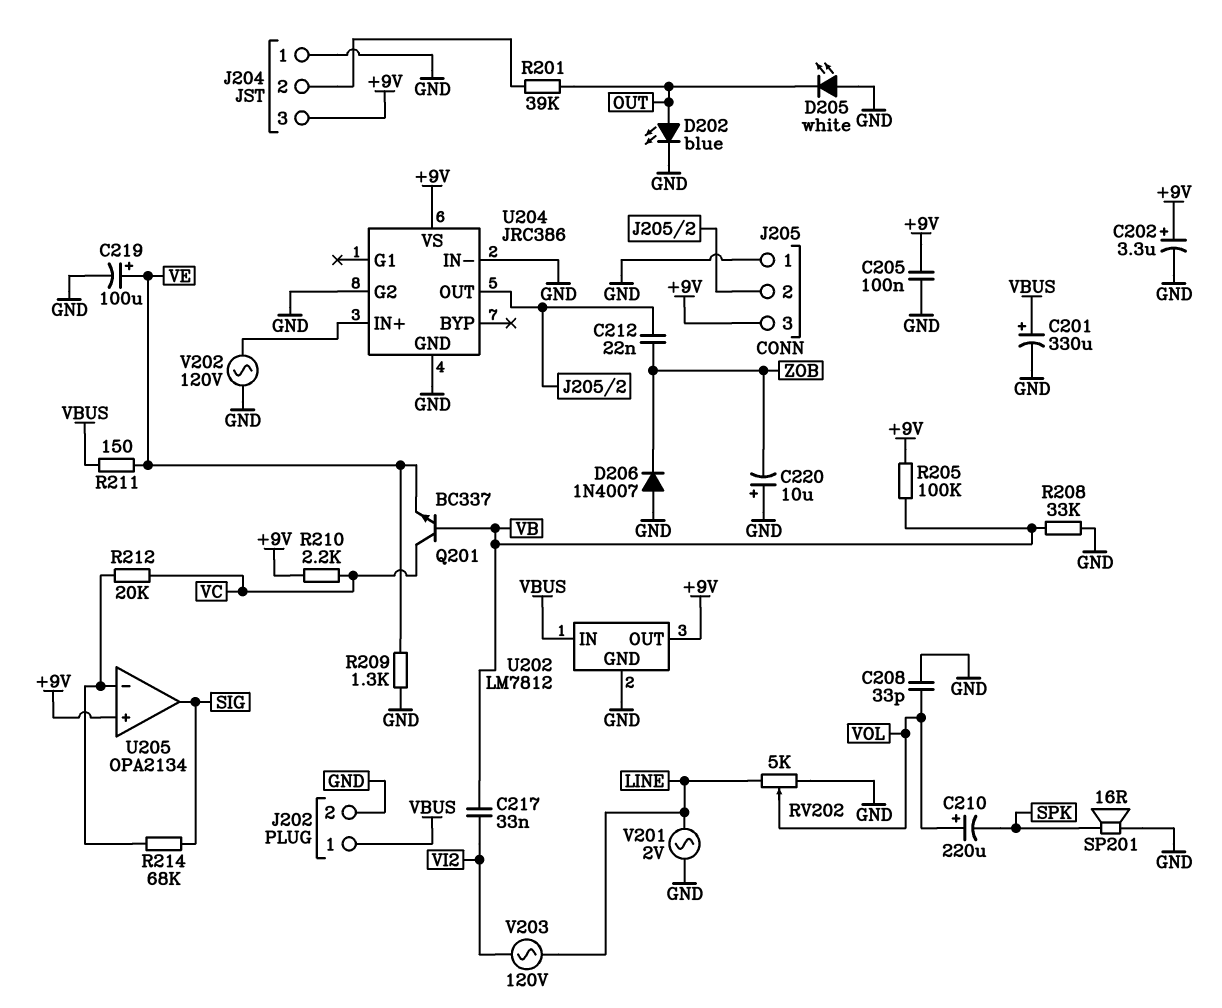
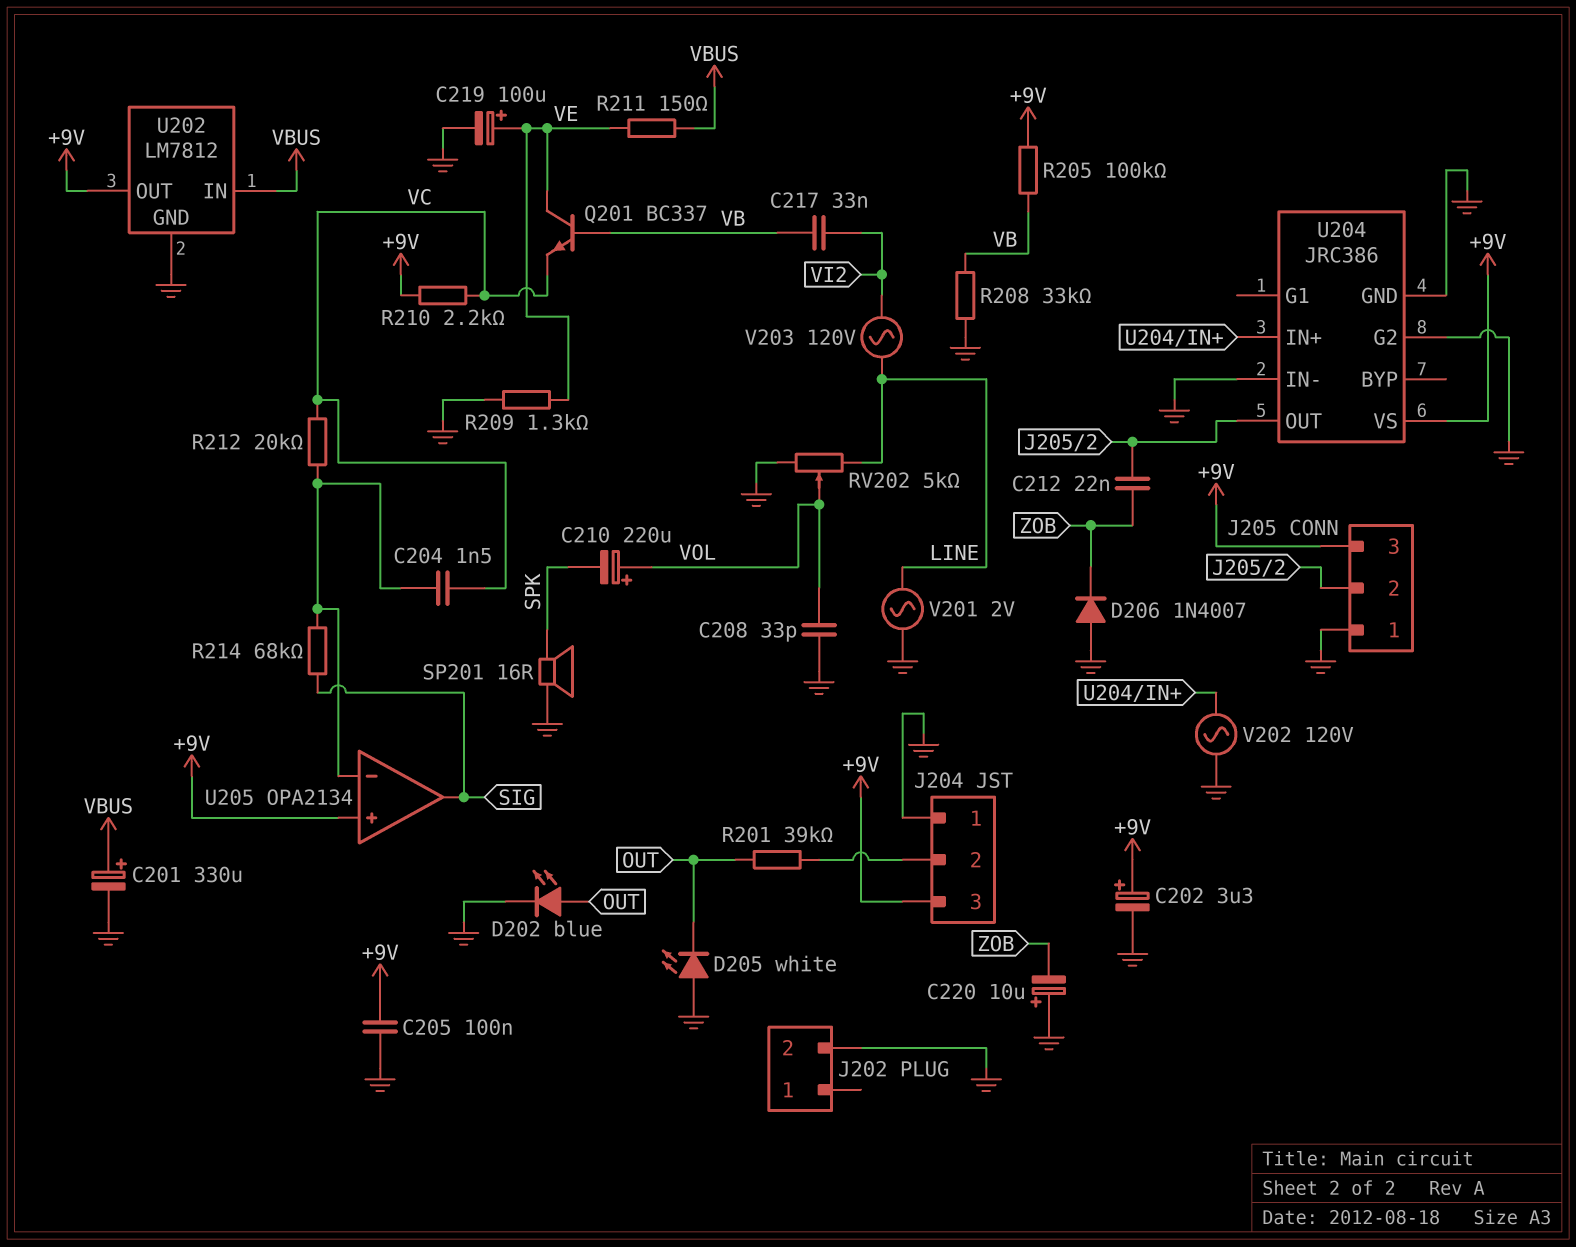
C204: none -> 1.5nF (U205/in-, VC)
J202 pin 1: VBUS -> none
Q201: NPN BC337 (B VB, C VC, E VE) -> NPN BC337 (B VB, C VE, E VC)

